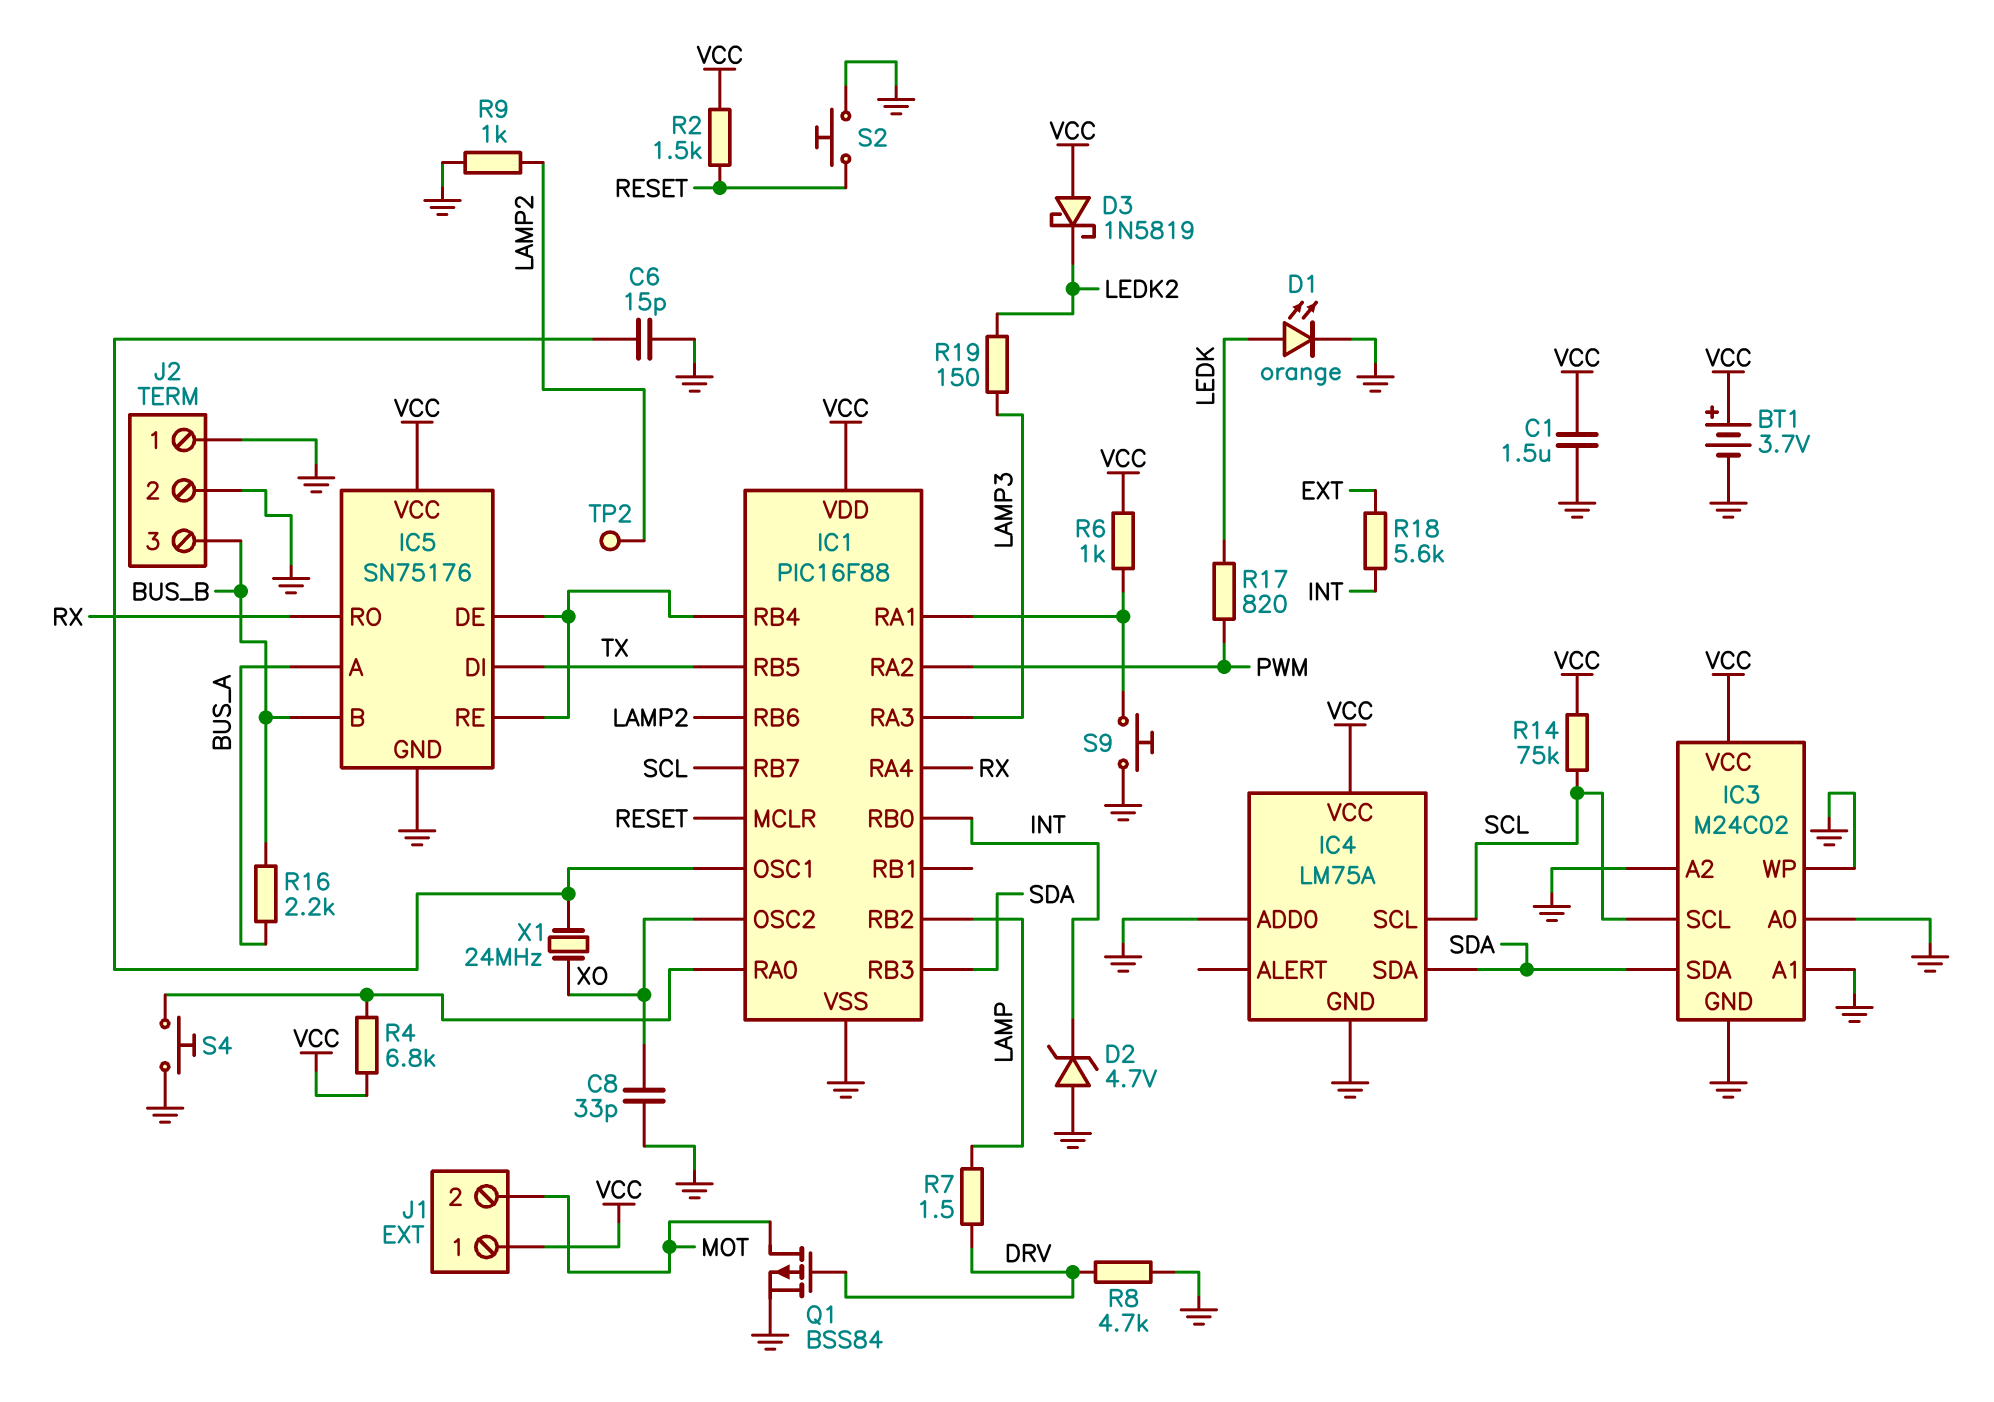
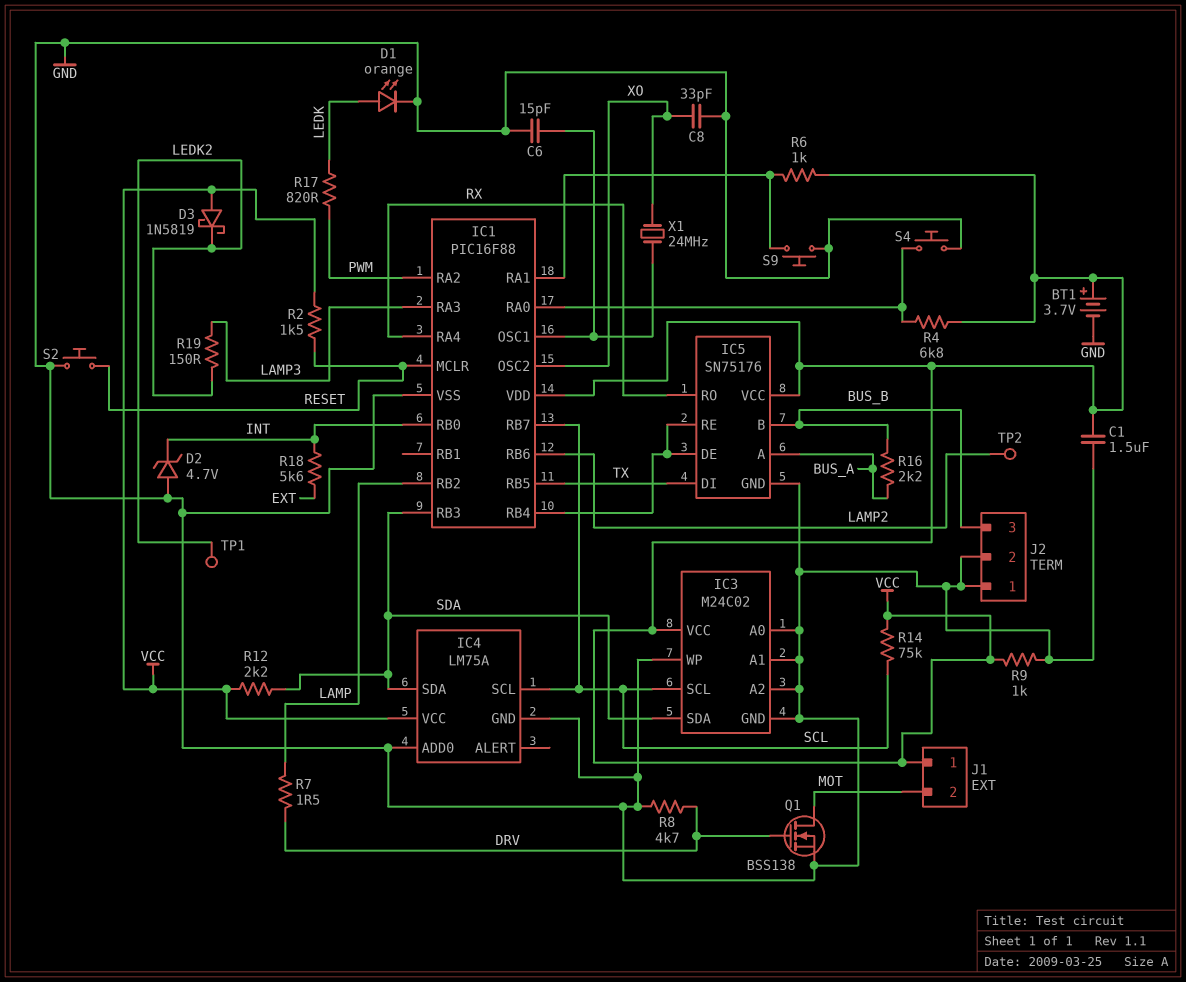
Q1: PMOS BSS84 (G DRV, D MOT, S GND) -> NMOS BSS138 (G DRV, D MOT, S GND)
R9: 1k (GND, LAMP2) -> 1k (GND, VCC)
R12: none -> 2.2k (SDA, VCC)
TP1: none -> test point (LEDK2)

